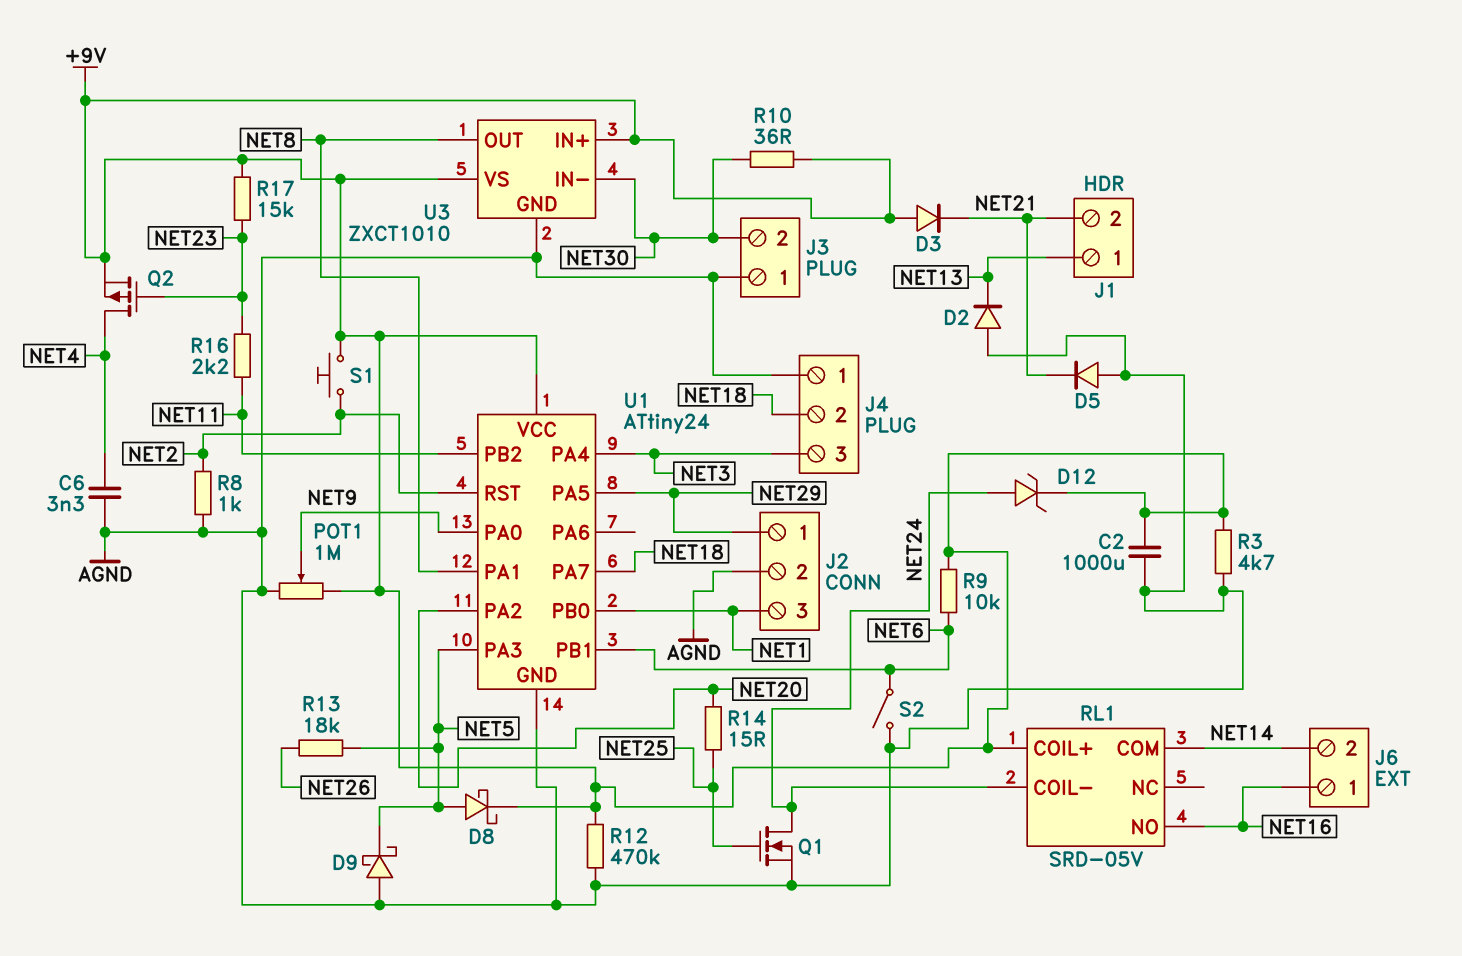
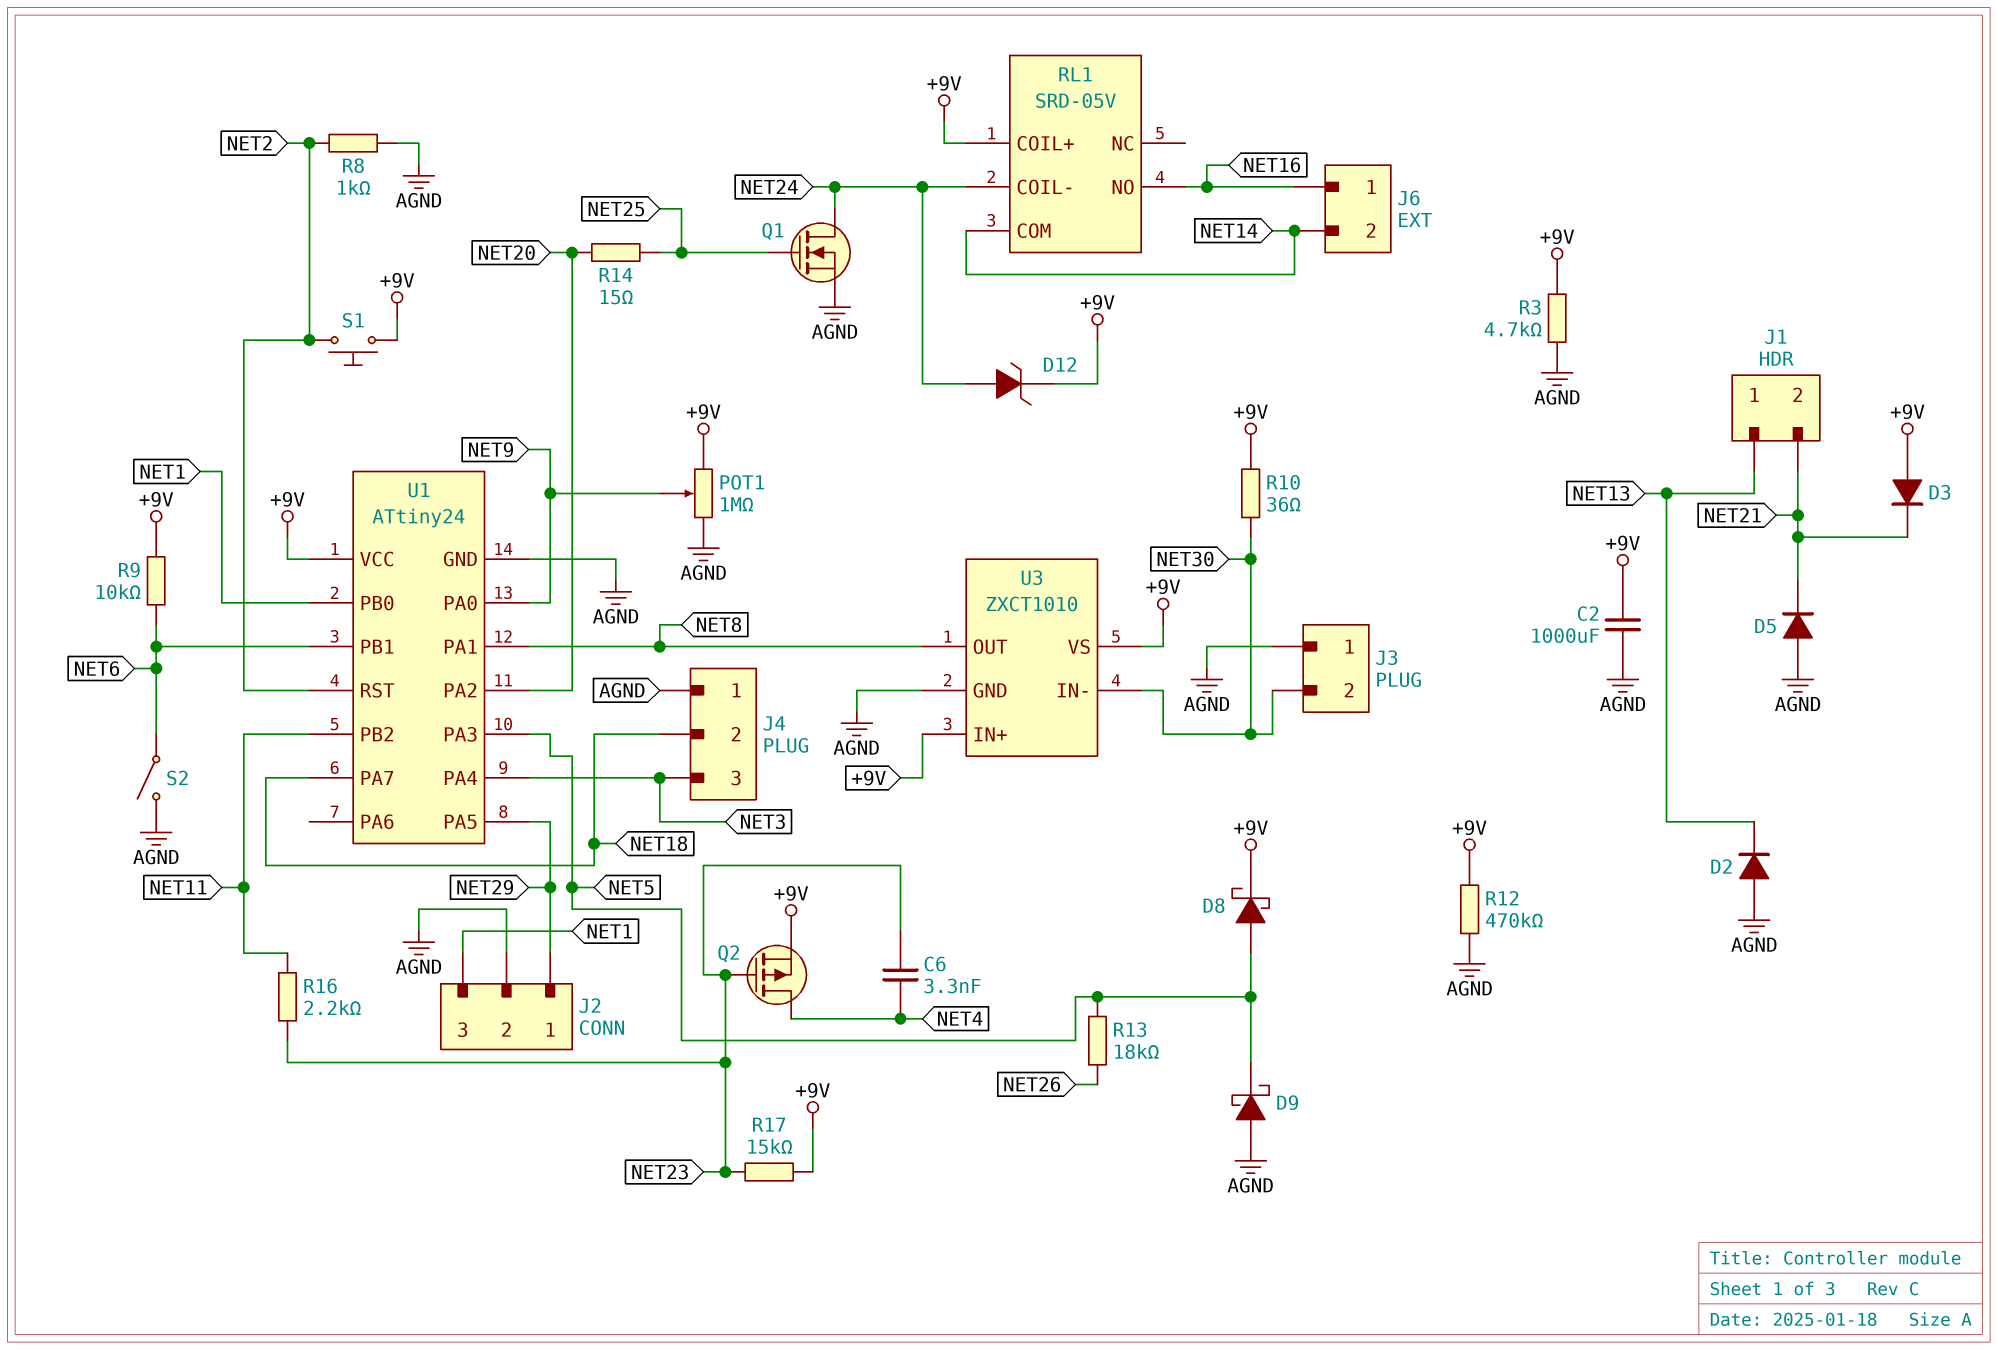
C6: 3.3nF (AGND, NET4) -> 3.3nF (NET4, NET23)

